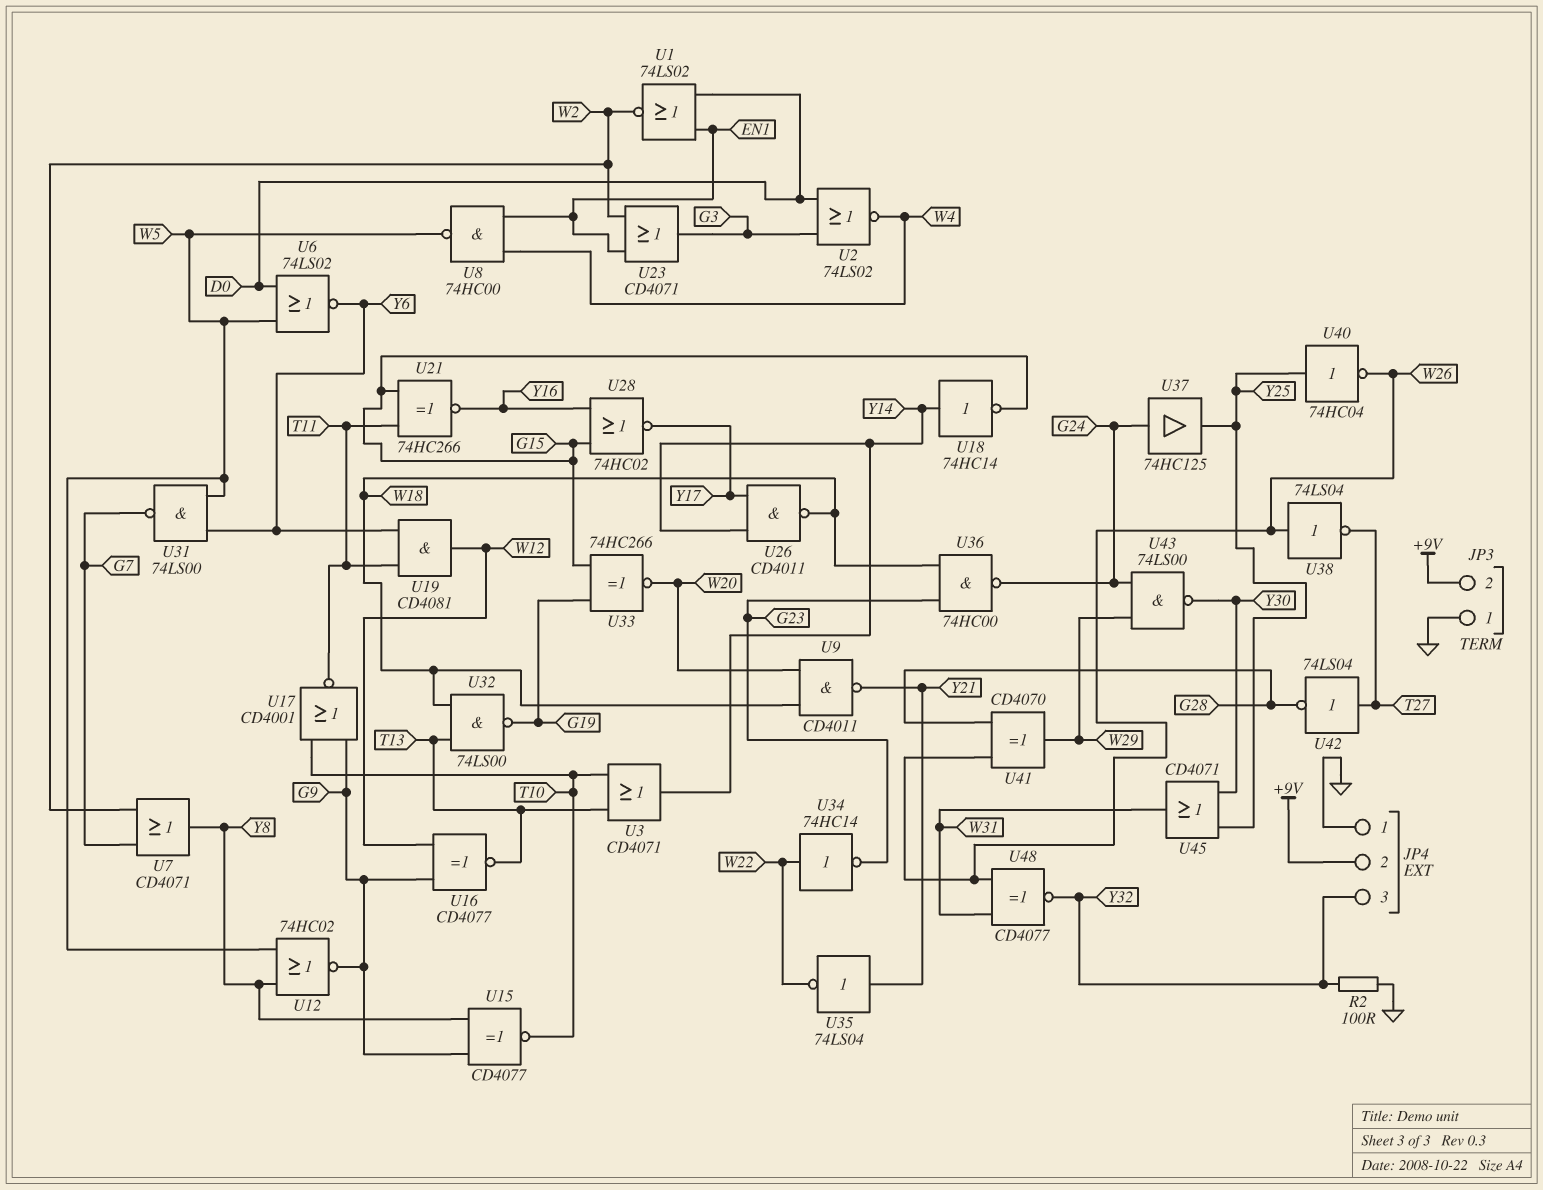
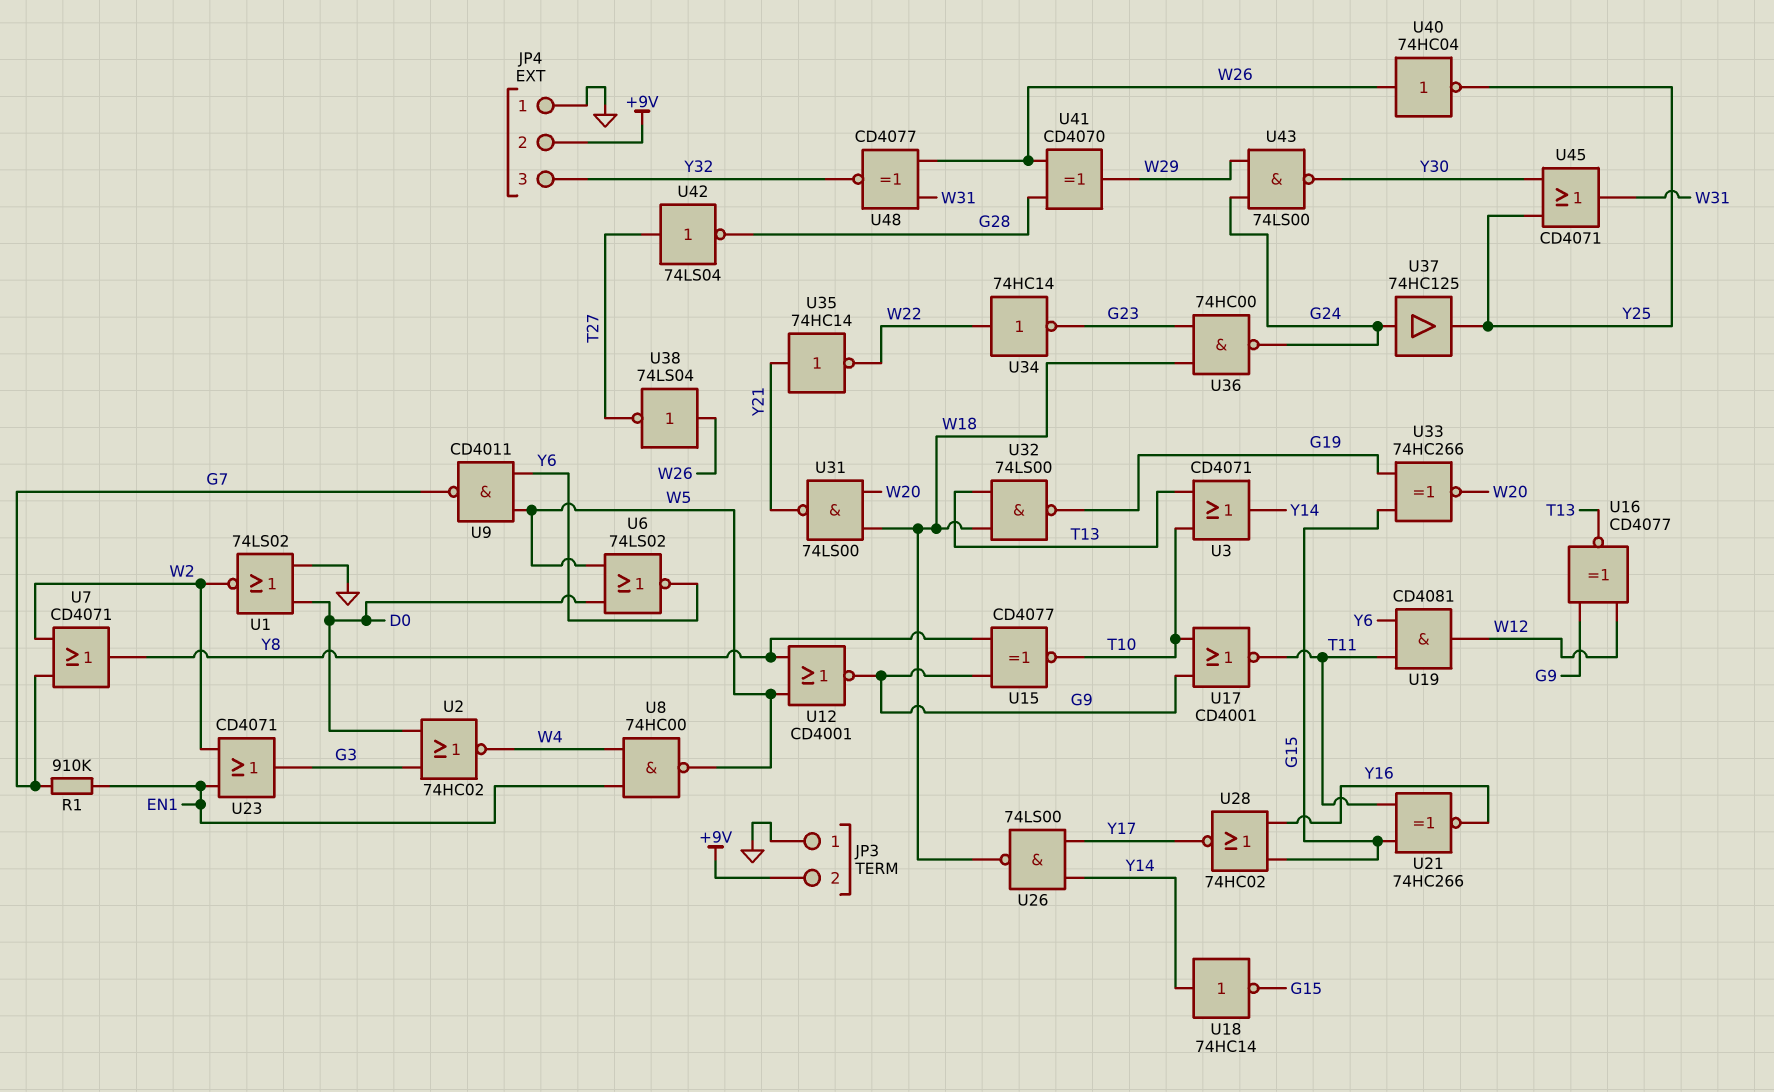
R1: none -> 910k (EN1, G7)
R2: 100 (GND, Y32) -> none
U1: NOR 74LS02 (in D0, in EN1, out W2) -> NOR 74LS02 (in D0, in GND, out W2)
U2: NOR 74LS02 (in D0, in G3, out W4) -> NOR 74HC02 (in D0, in G3, out W4)
U9: NAND CD4011 (in W18, in W20, out Y21) -> NAND CD4011 (in W5, in Y6, out G7)
U12: NOR 74HC02 (in W5, in Y8, out G9) -> NOR CD4001 (in W5, in Y8, out G9)
U26: NAND CD4011 (in Y14, in Y17, out W18) -> NAND 74LS00 (in Y14, in Y17, out W18)
U31: NAND 74LS00 (in W5, in Y6, out G7) -> NAND 74LS00 (in W18, in W20, out Y21)
U35: NOT 74LS04 (in Y21, out W22) -> NOT 74HC14 (in Y21, out W22)
U40: NOT 74HC04 (in Y25, out W26) -> NOT 74HC04 (in W26, out Y25)

